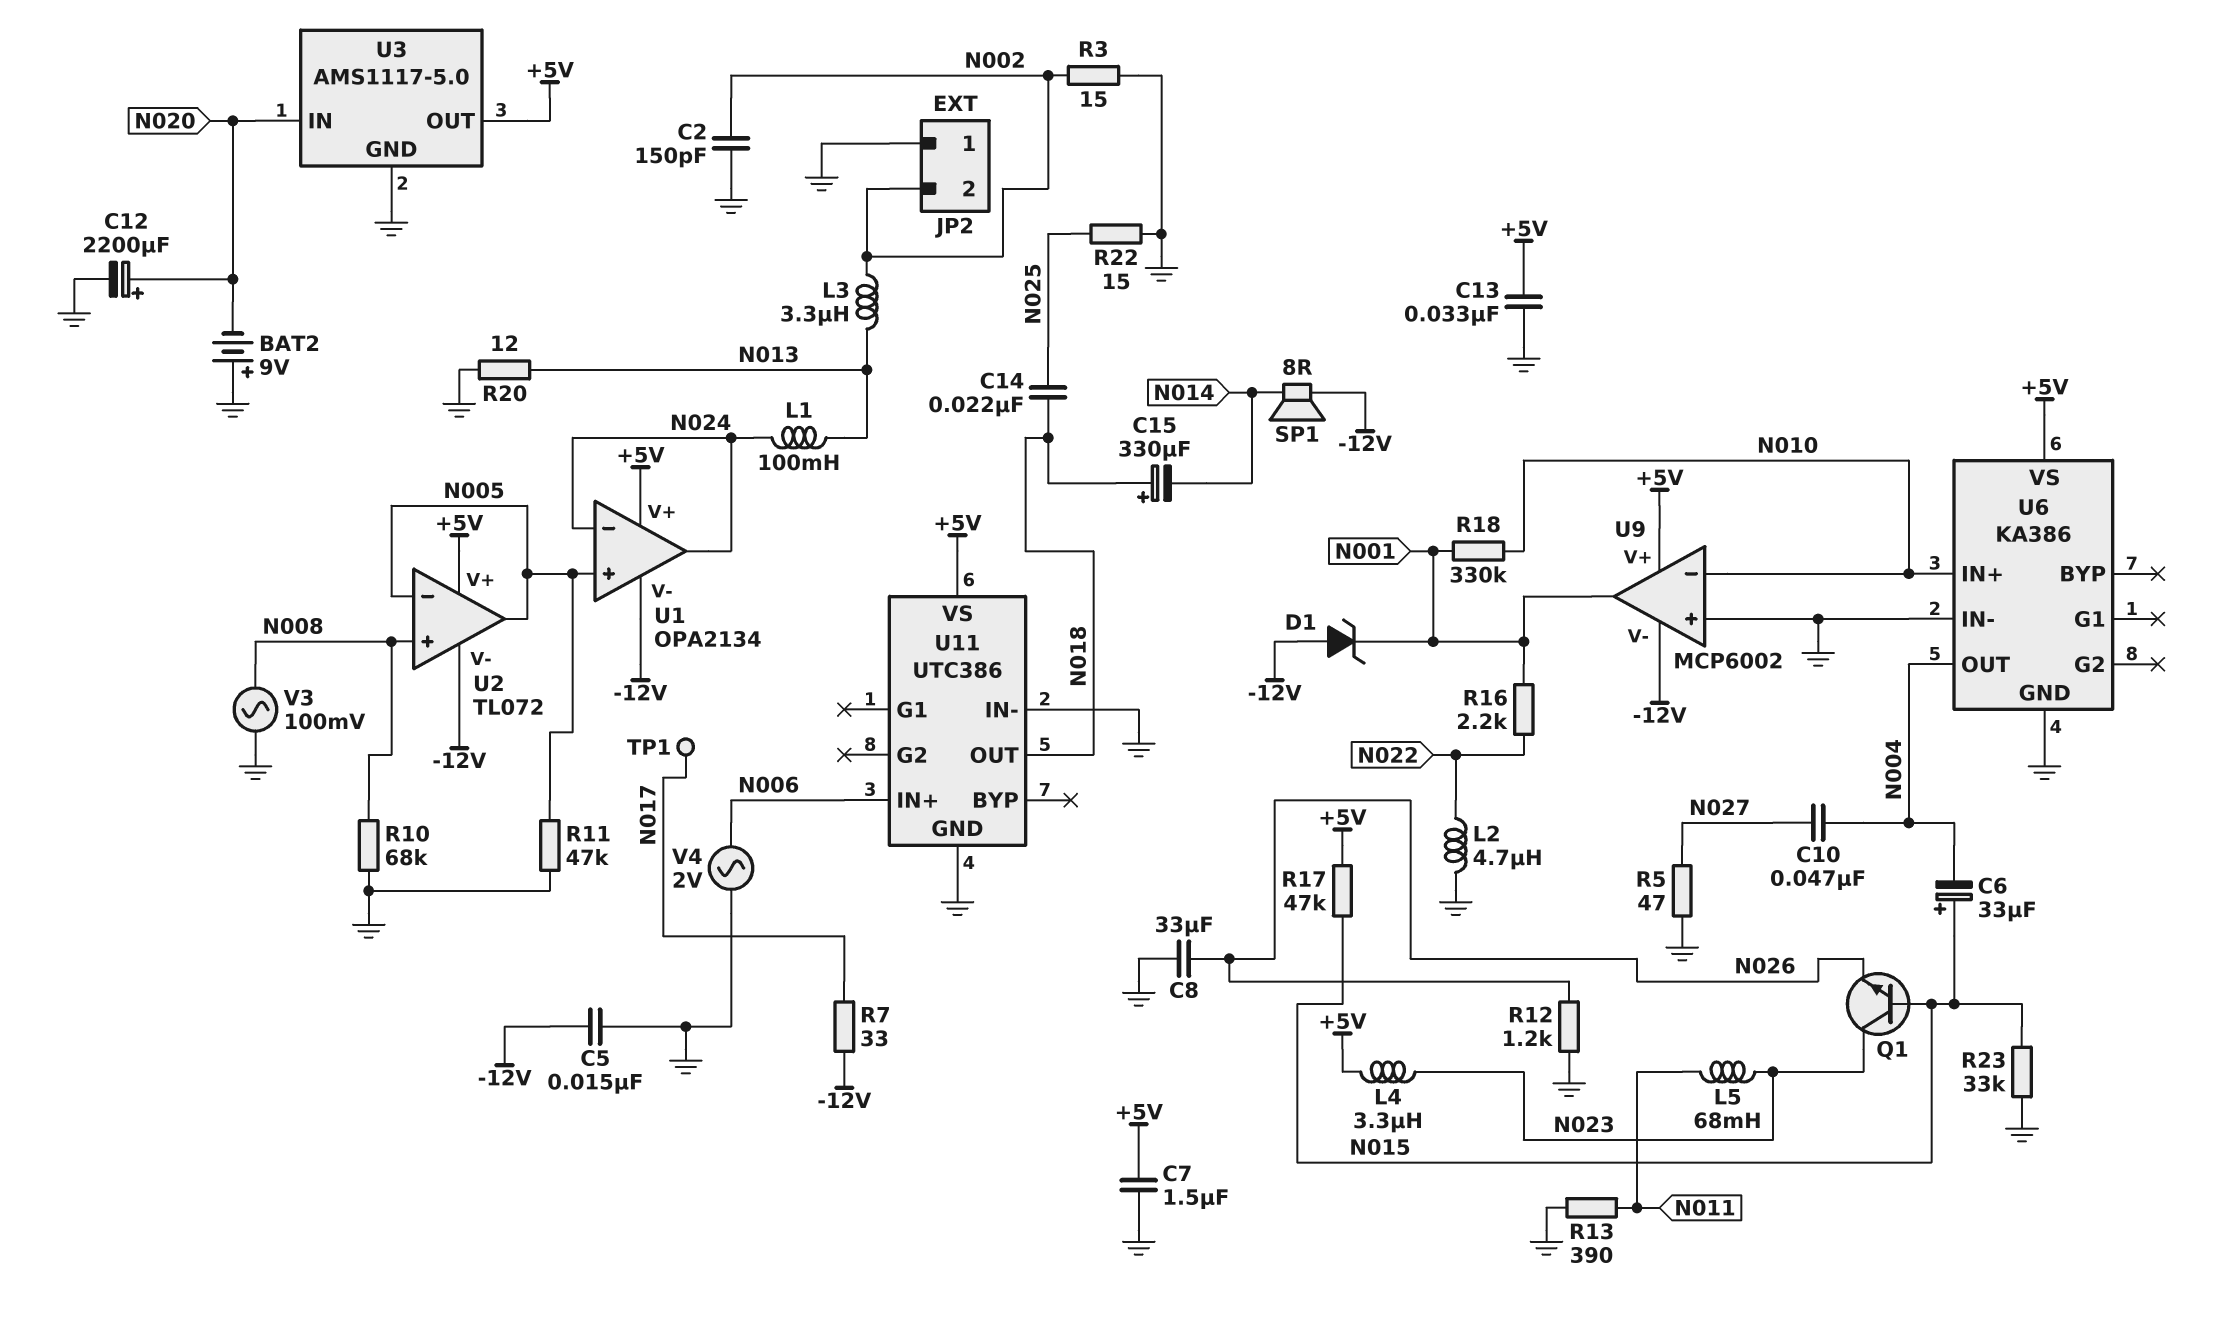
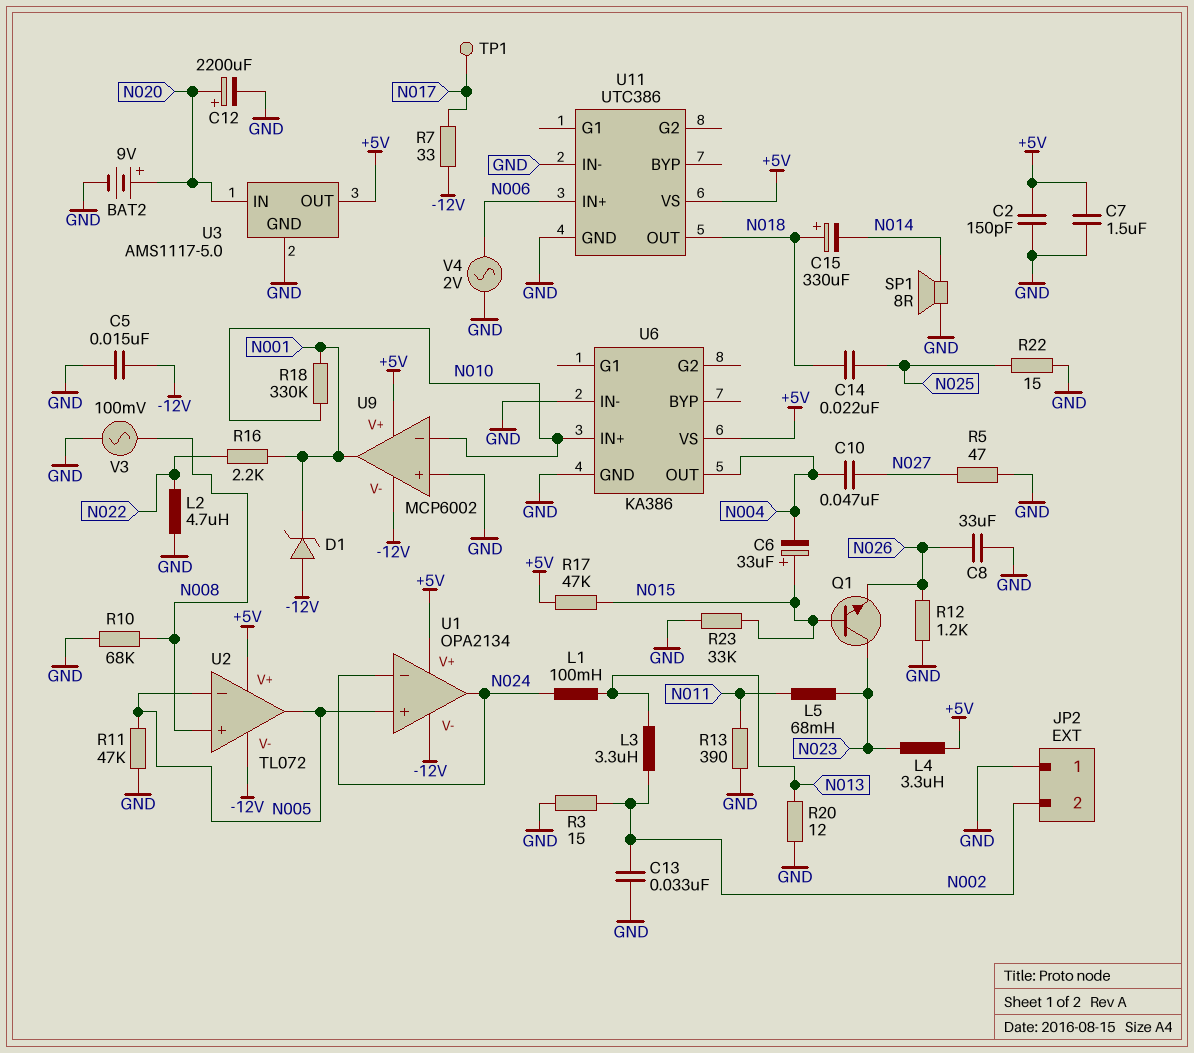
BAT2: 9V (plus GND, minus N020) -> 9V (plus N020, minus GND)
C2: 150pF (GND, N002) -> 150pF (+5V, GND)
C13: 33nF (+5V, GND) -> 33nF (GND, N002)
SP1: speaker 8R (-12V, N014) -> speaker 8R (GND, N014)

